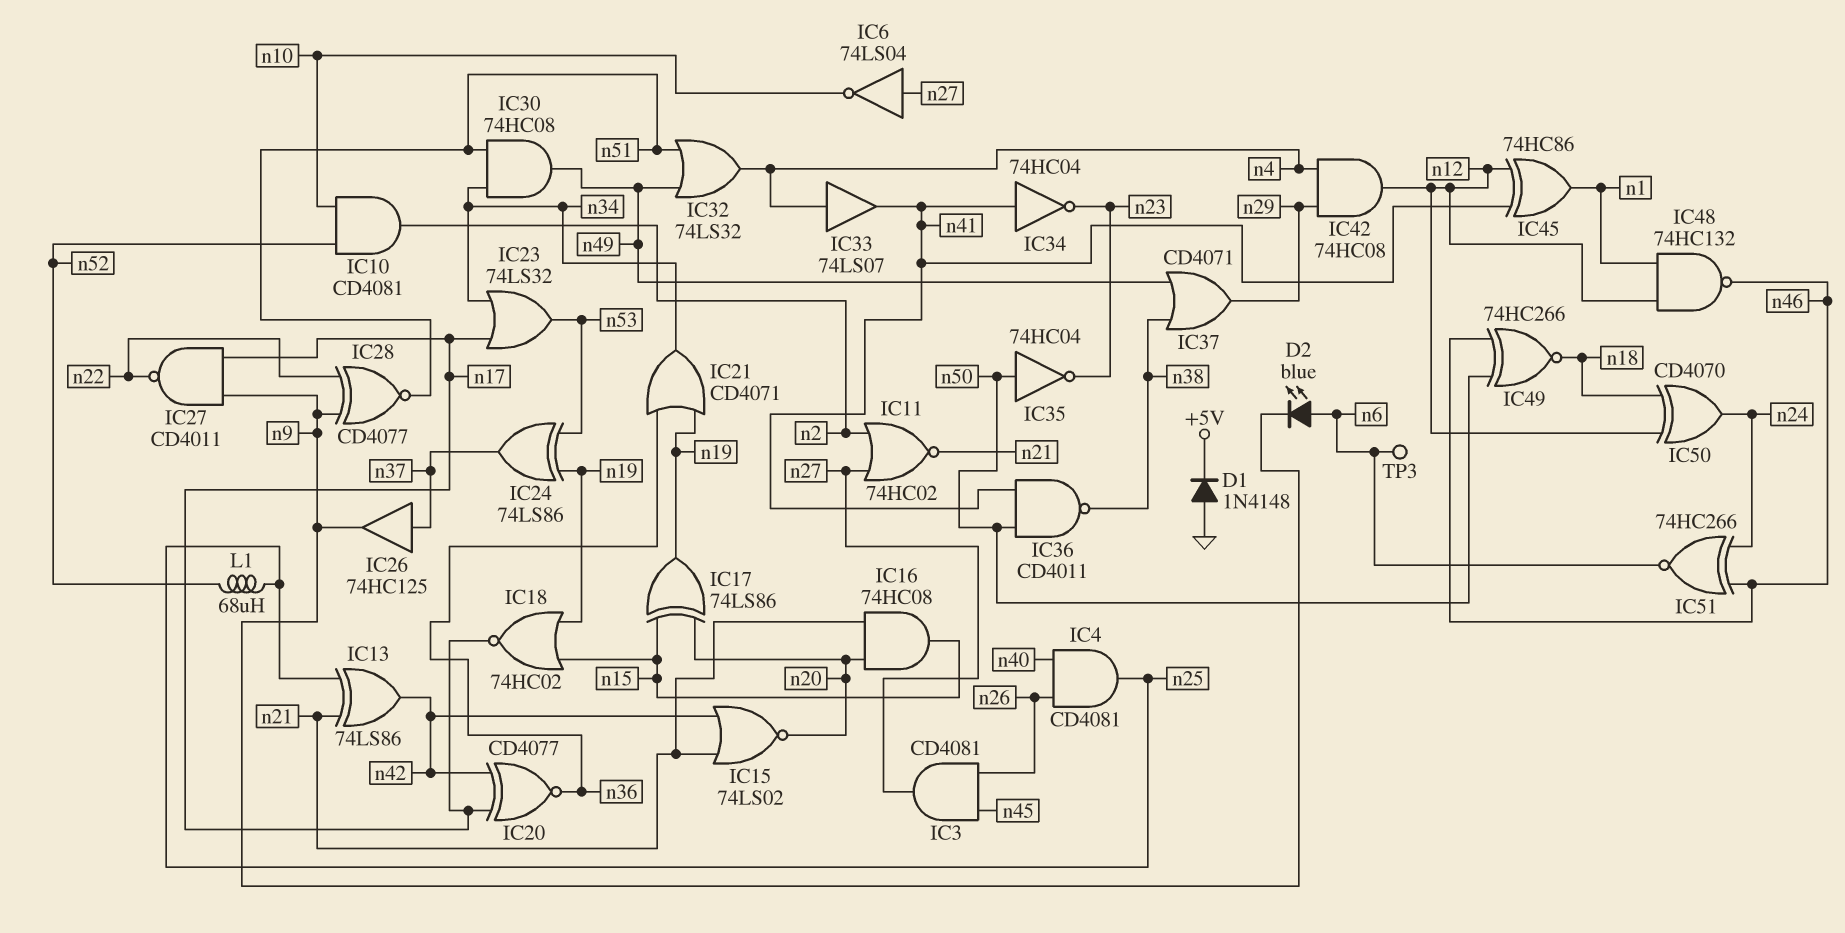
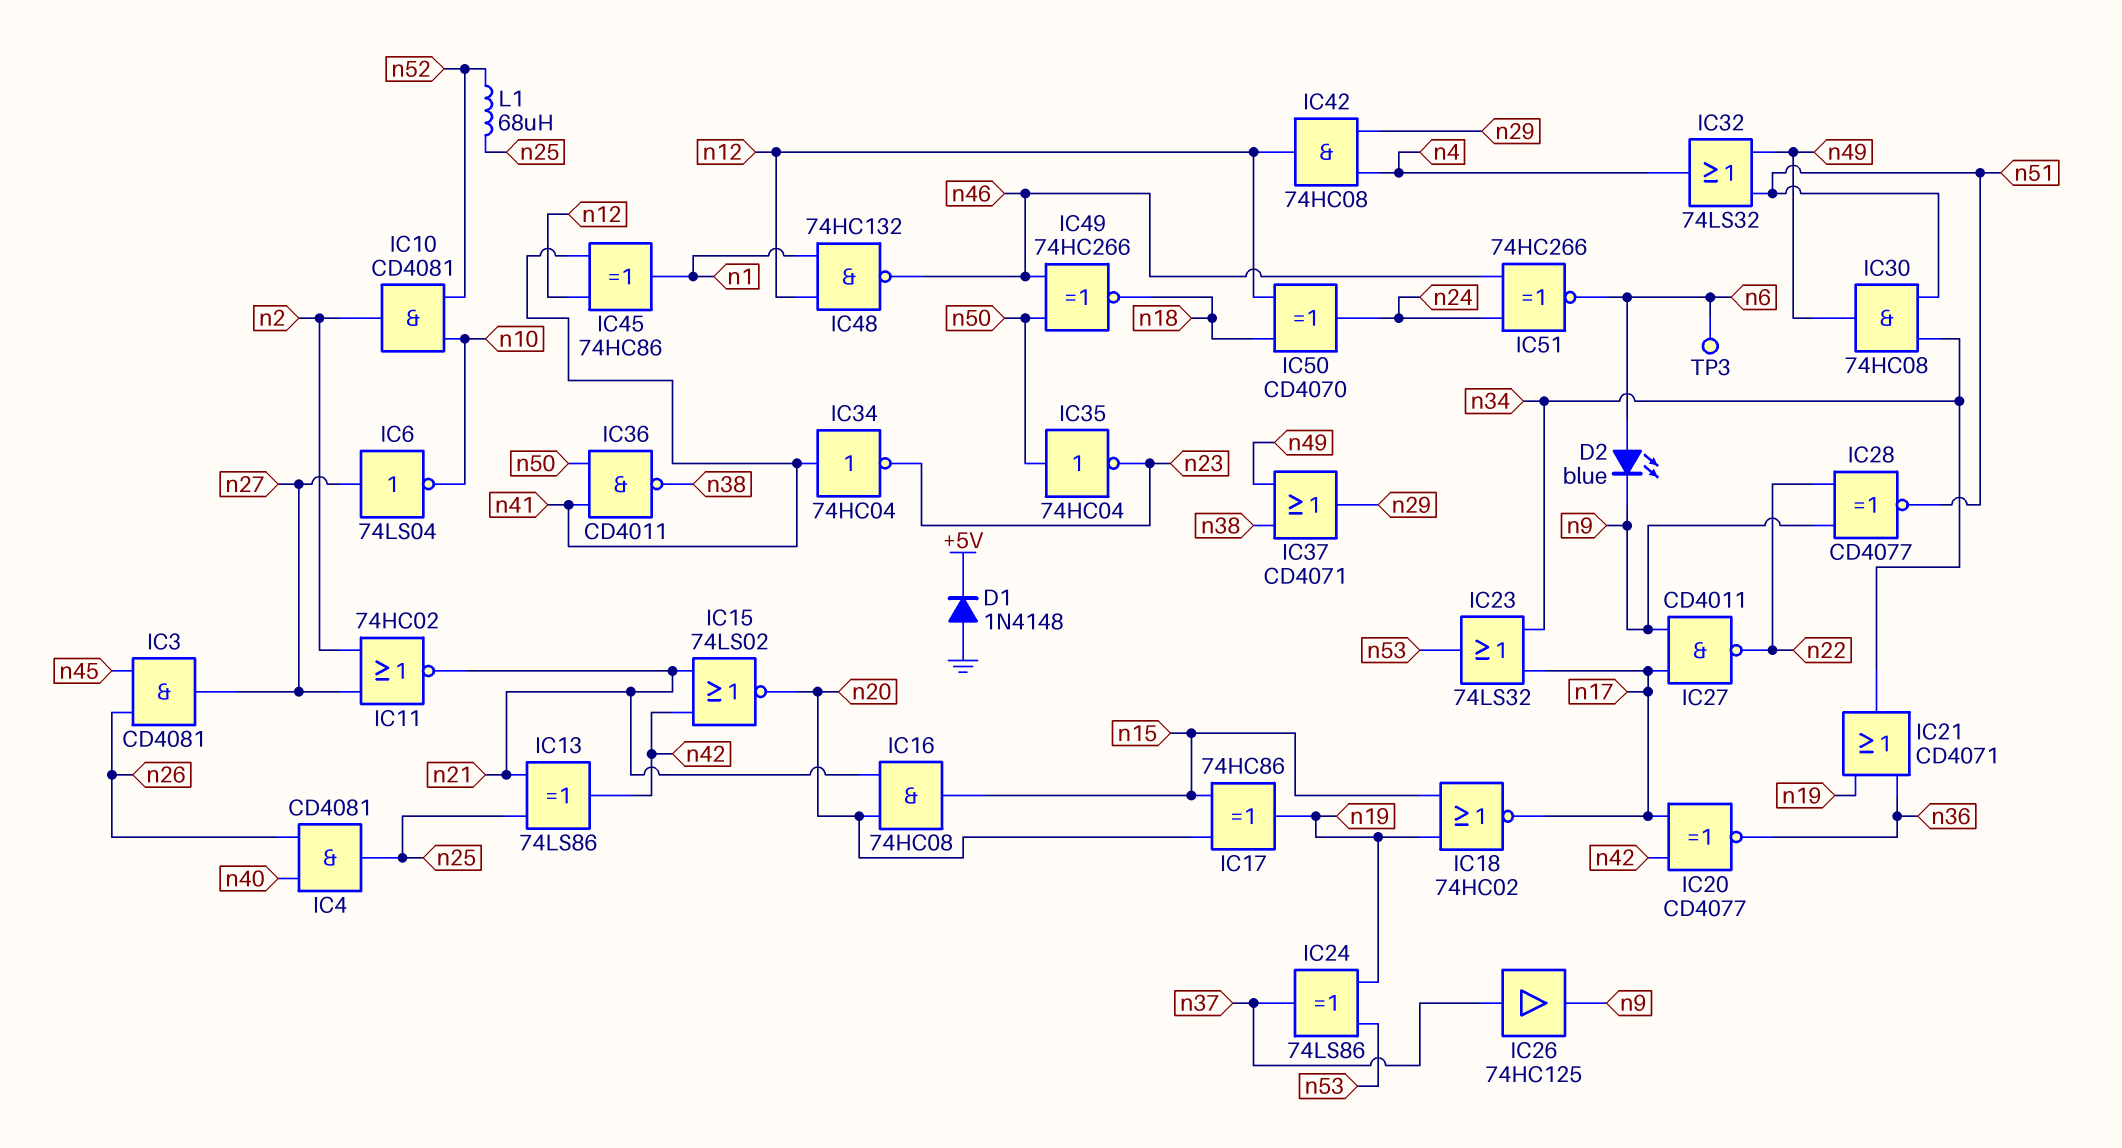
IC17: XOR 74LS86 (in n15, in n20, out n19) -> XOR 74HC86 (in n15, in n20, out n19)
IC33: buffer 74LS07 (in n4, out n41) -> none

